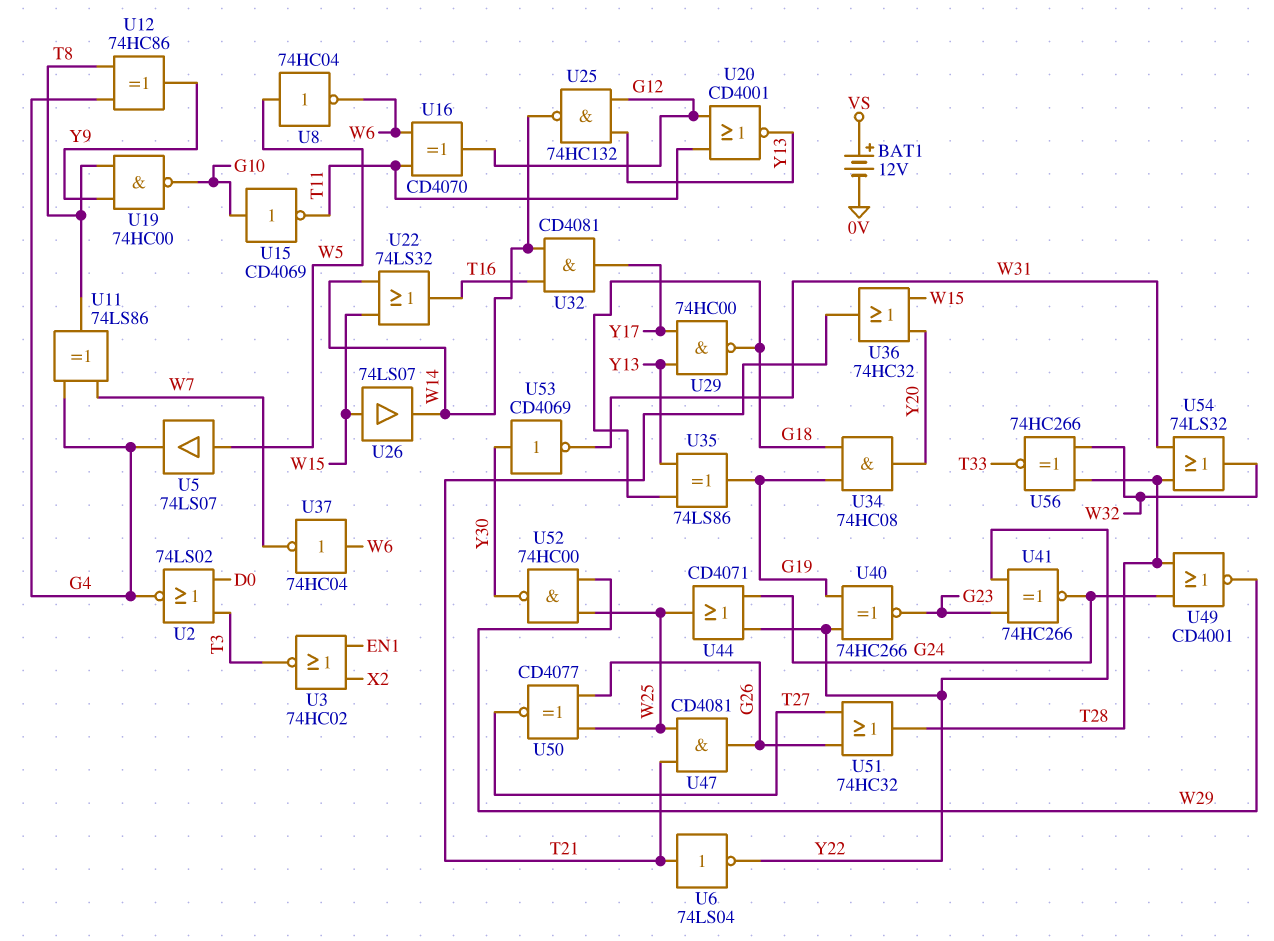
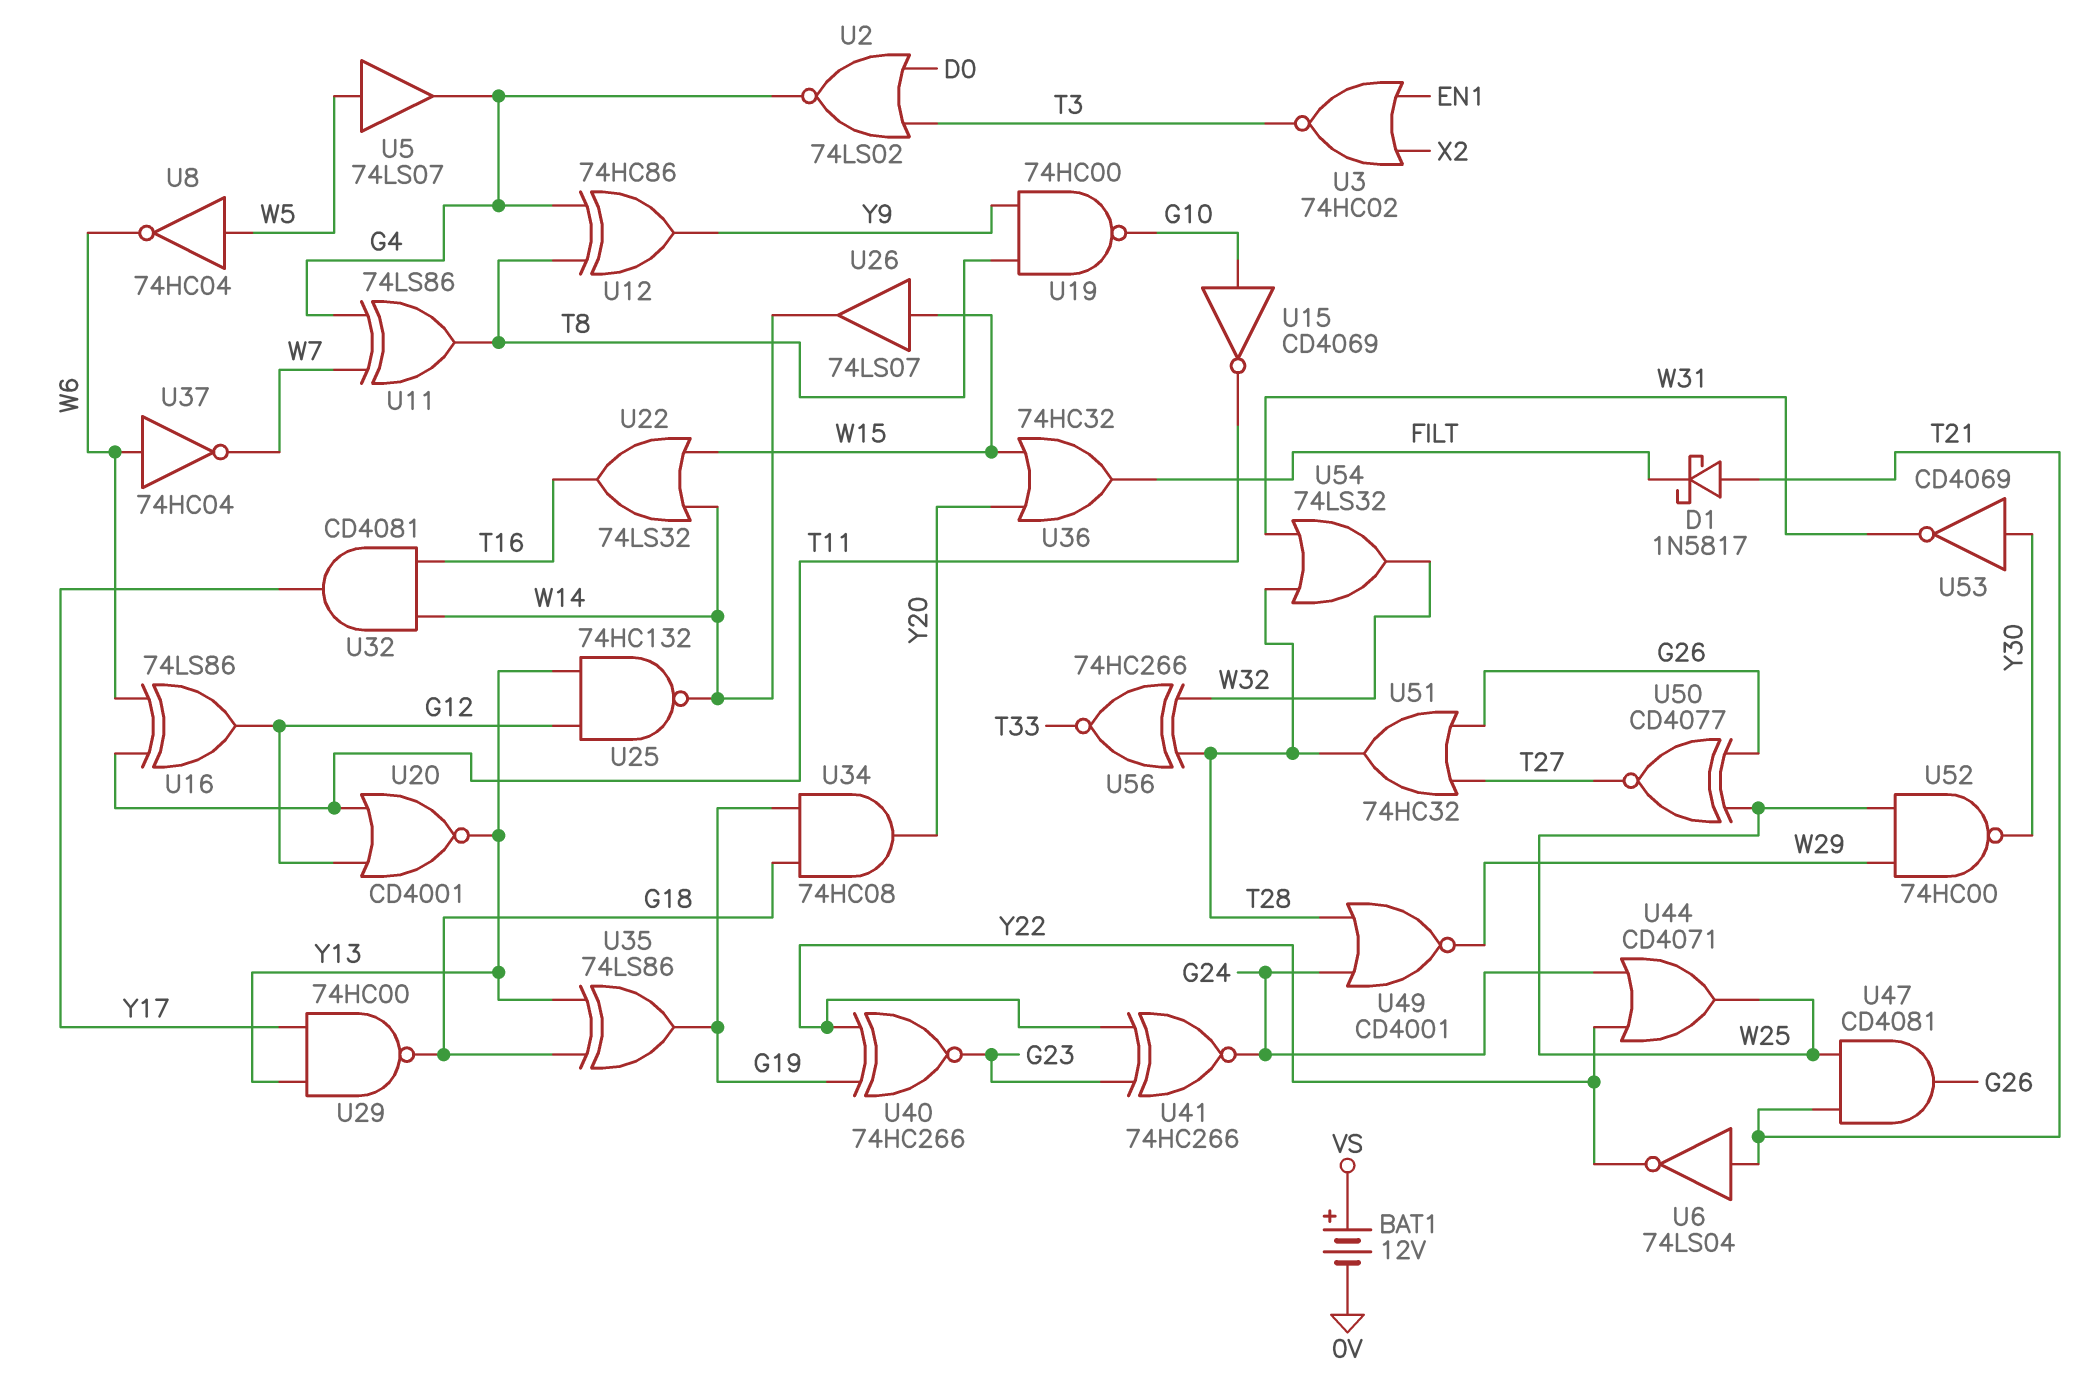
D1: none -> schottky 1N5817 (A T21, K FILT)
U16: XOR CD4070 (in T11, in W6, out G12) -> XOR 74LS86 (in T11, in W6, out G12)
U36: OR 74HC32 (in W15, in Y20, out T21) -> OR 74HC32 (in W15, in Y20, out FILT)

